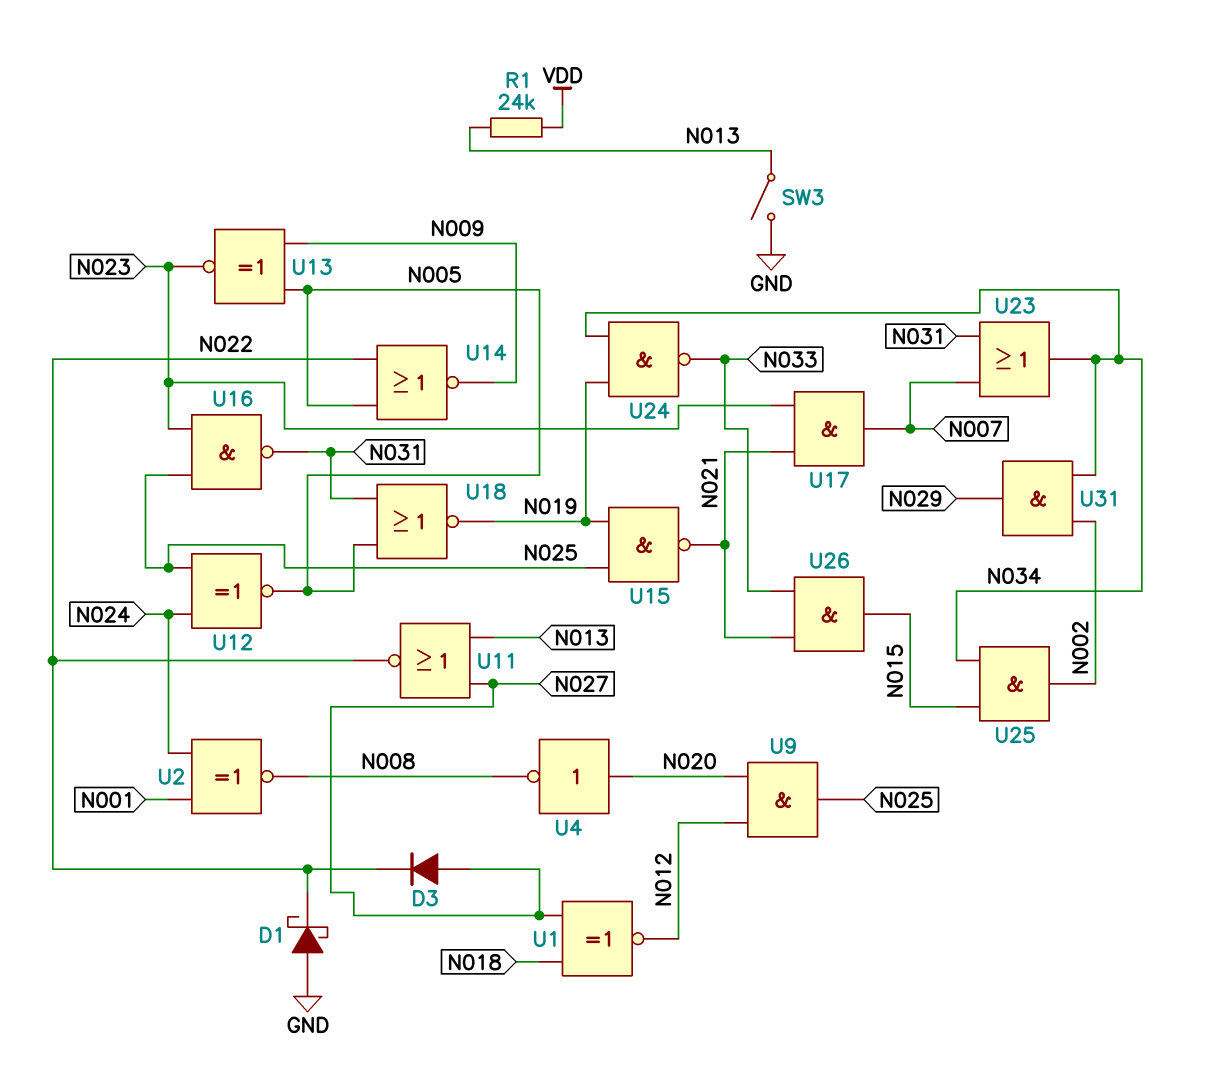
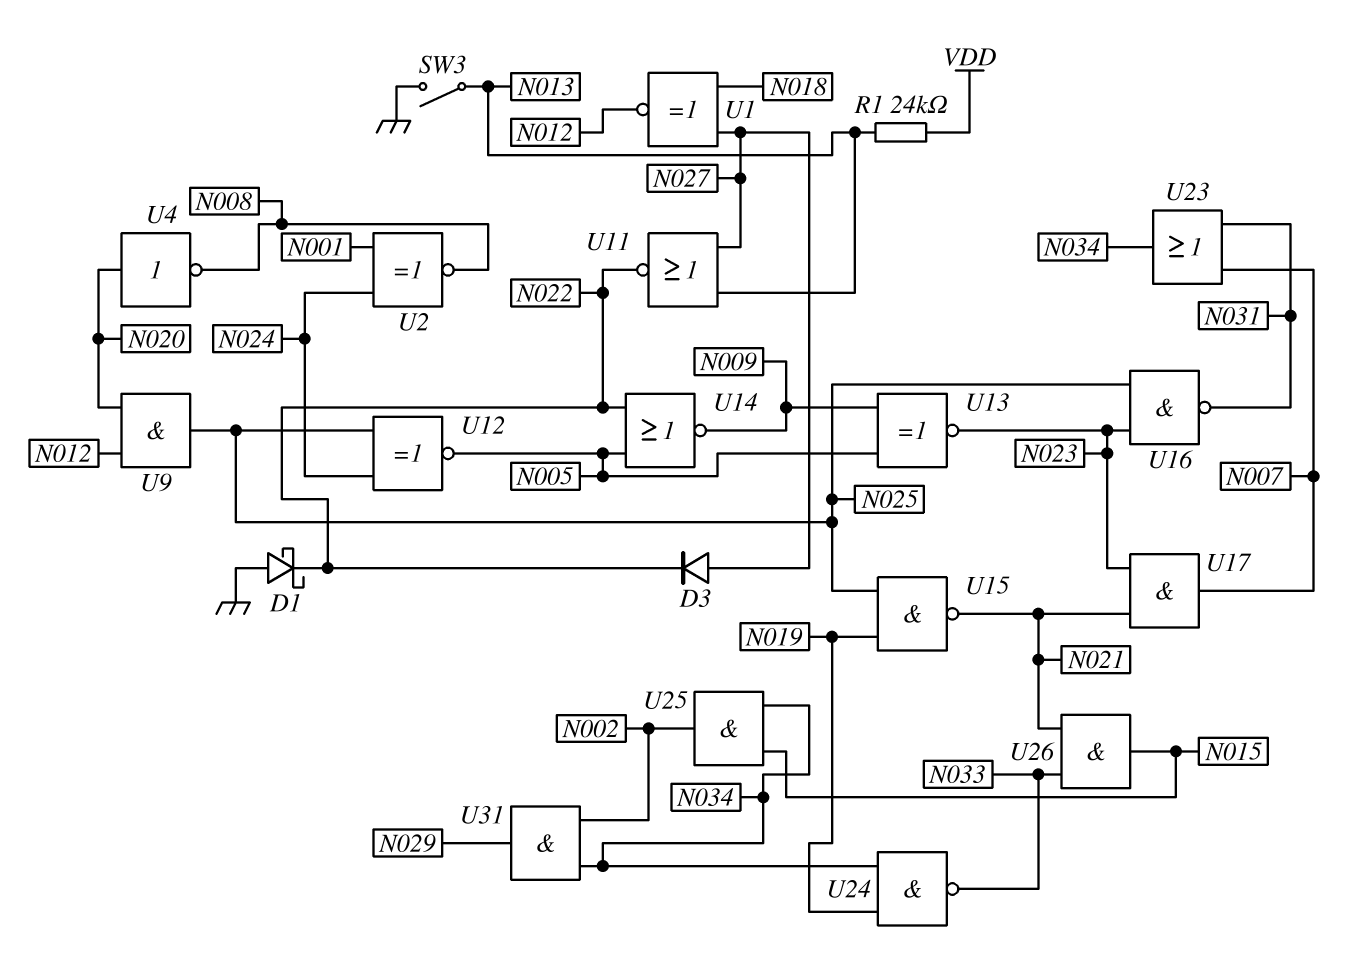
U18: NOR (in N005, in N031, out N019) -> none

